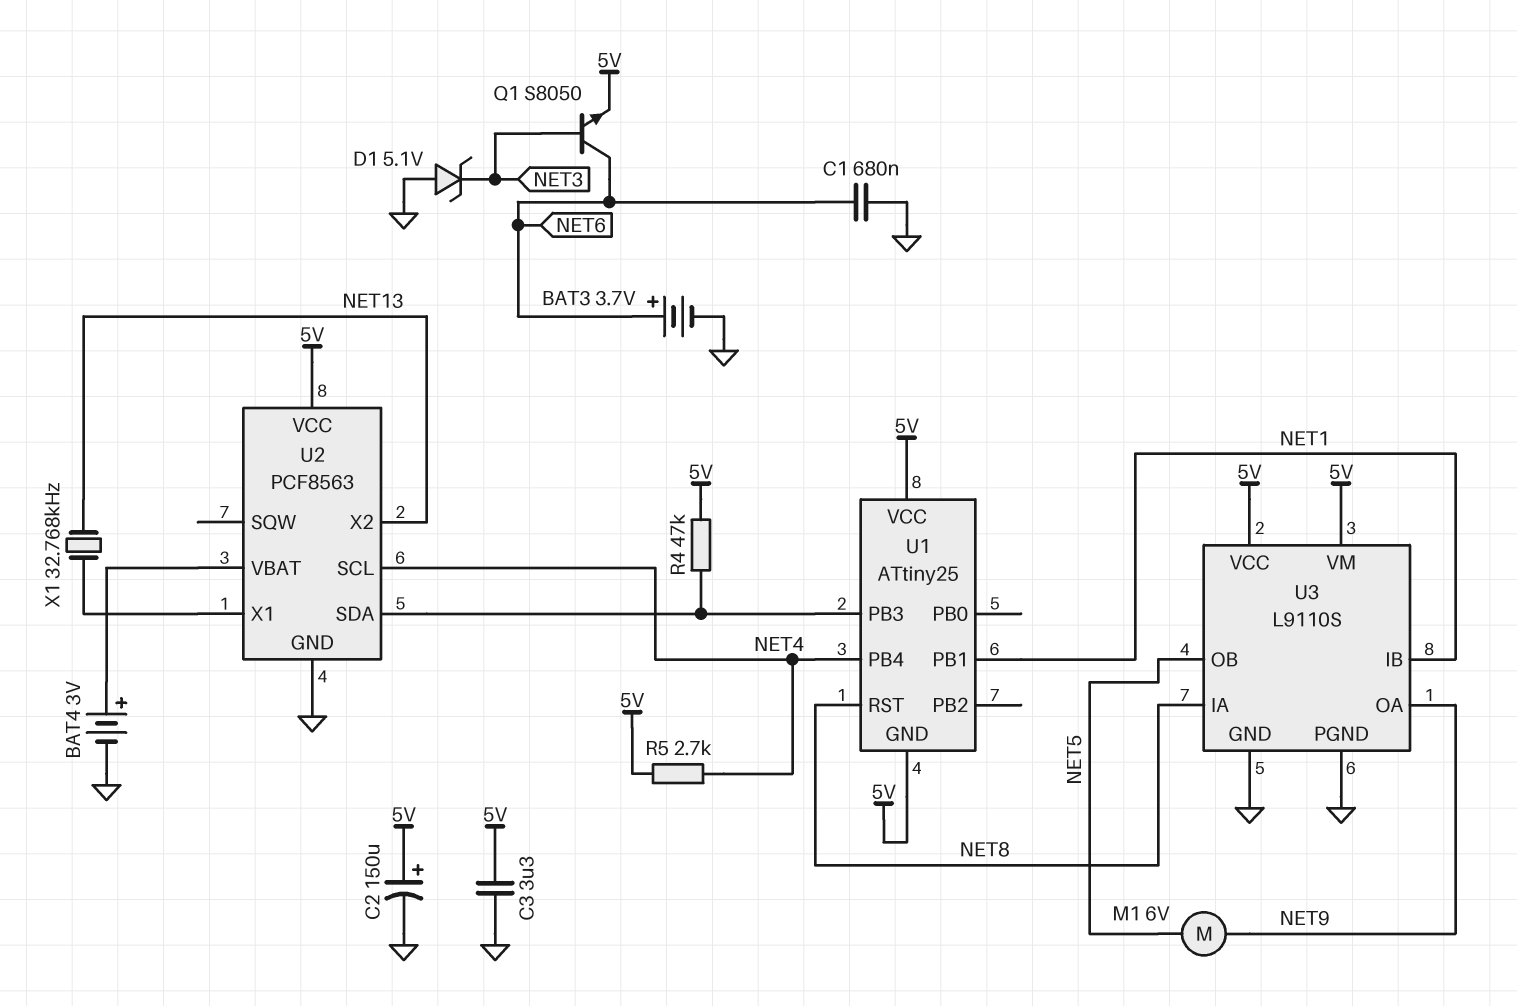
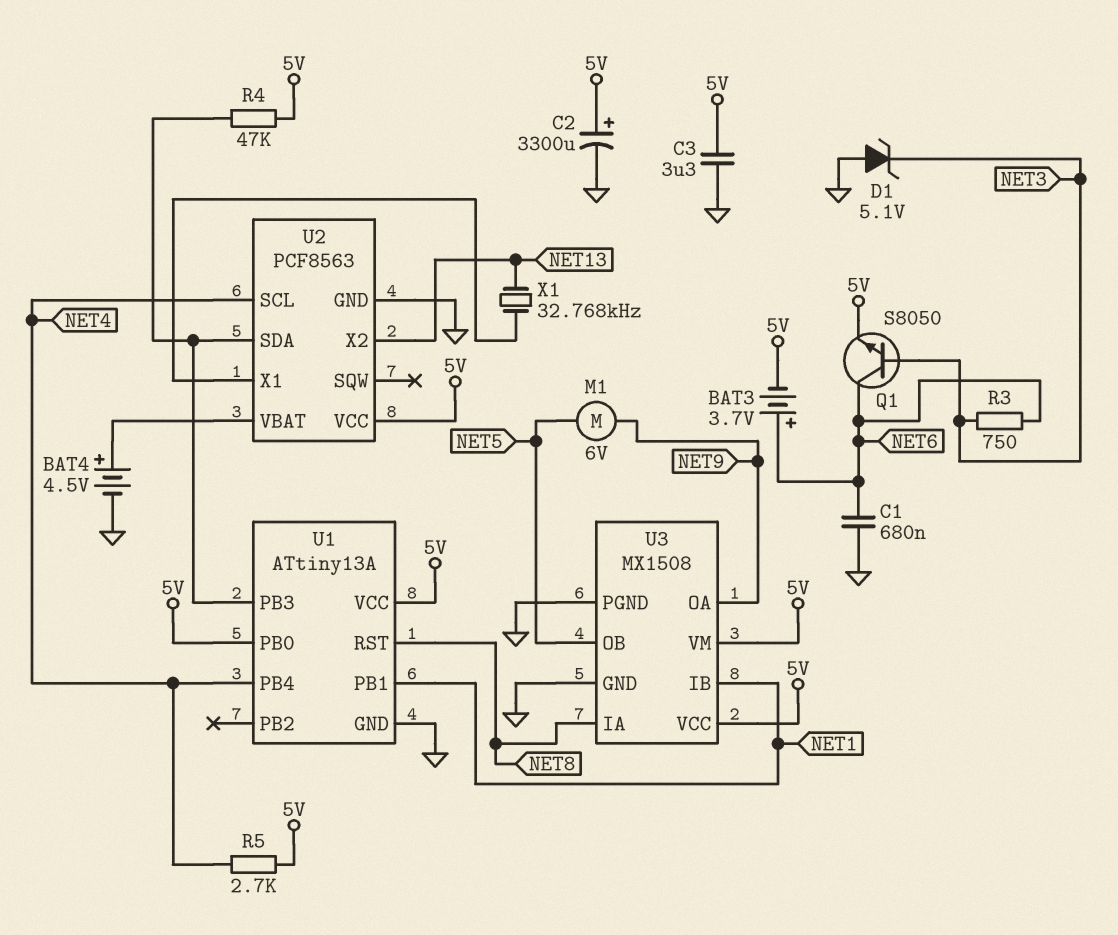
BAT3: 3.7V (plus NET6, minus GND) -> 3.7V (plus NET6, minus 5V)
BAT4: 3V (plus U2/VBAT, minus GND) -> 4.5V (plus U2/VBAT, minus GND)
C2: 150uF (plus 5V, minus GND) -> 3300uF (plus 5V, minus GND)
R3: none -> 750 (NET3, NET6)
U1: ATtiny25 -> ATtiny13A
U1 pin GND: 5V -> GND
U1 pin PB0: none -> 5V
U3: L9110S -> MX1508

